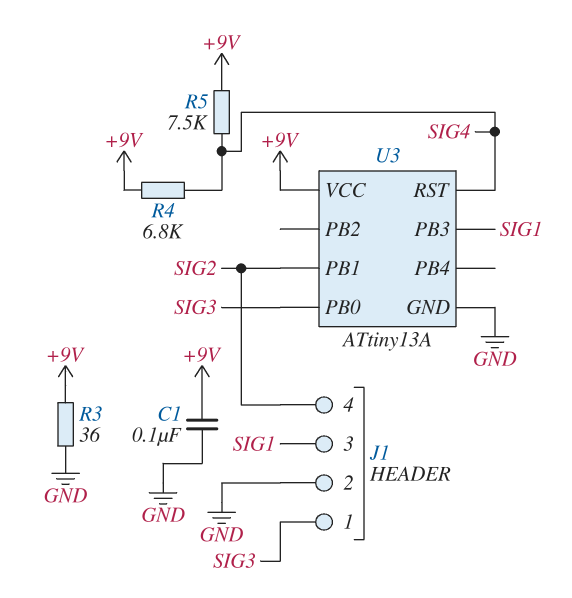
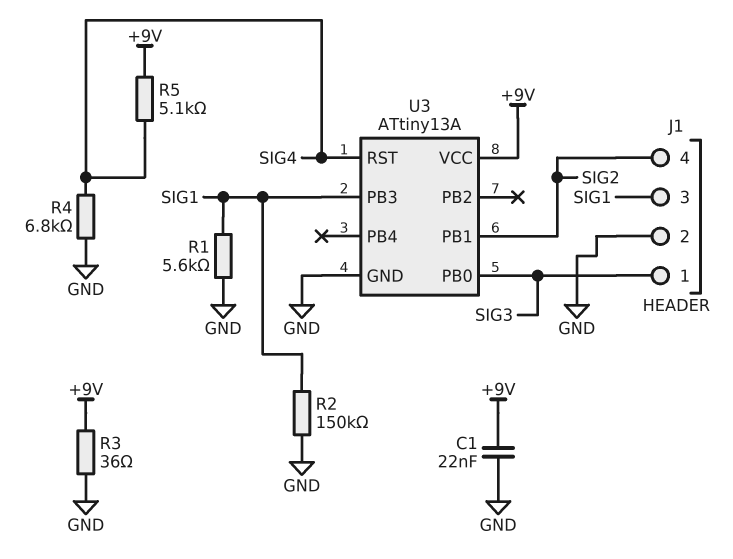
C1: 100nF (+9V, GND) -> 22nF (+9V, GND)
R1: none -> 5.6k (GND, SIG1)
R2: none -> 150k (GND, SIG1)
R4: 6.8k (+9V, SIG4) -> 6.8k (GND, SIG4)
R5: 7.5k (+9V, SIG4) -> 5.1k (+9V, SIG4)

